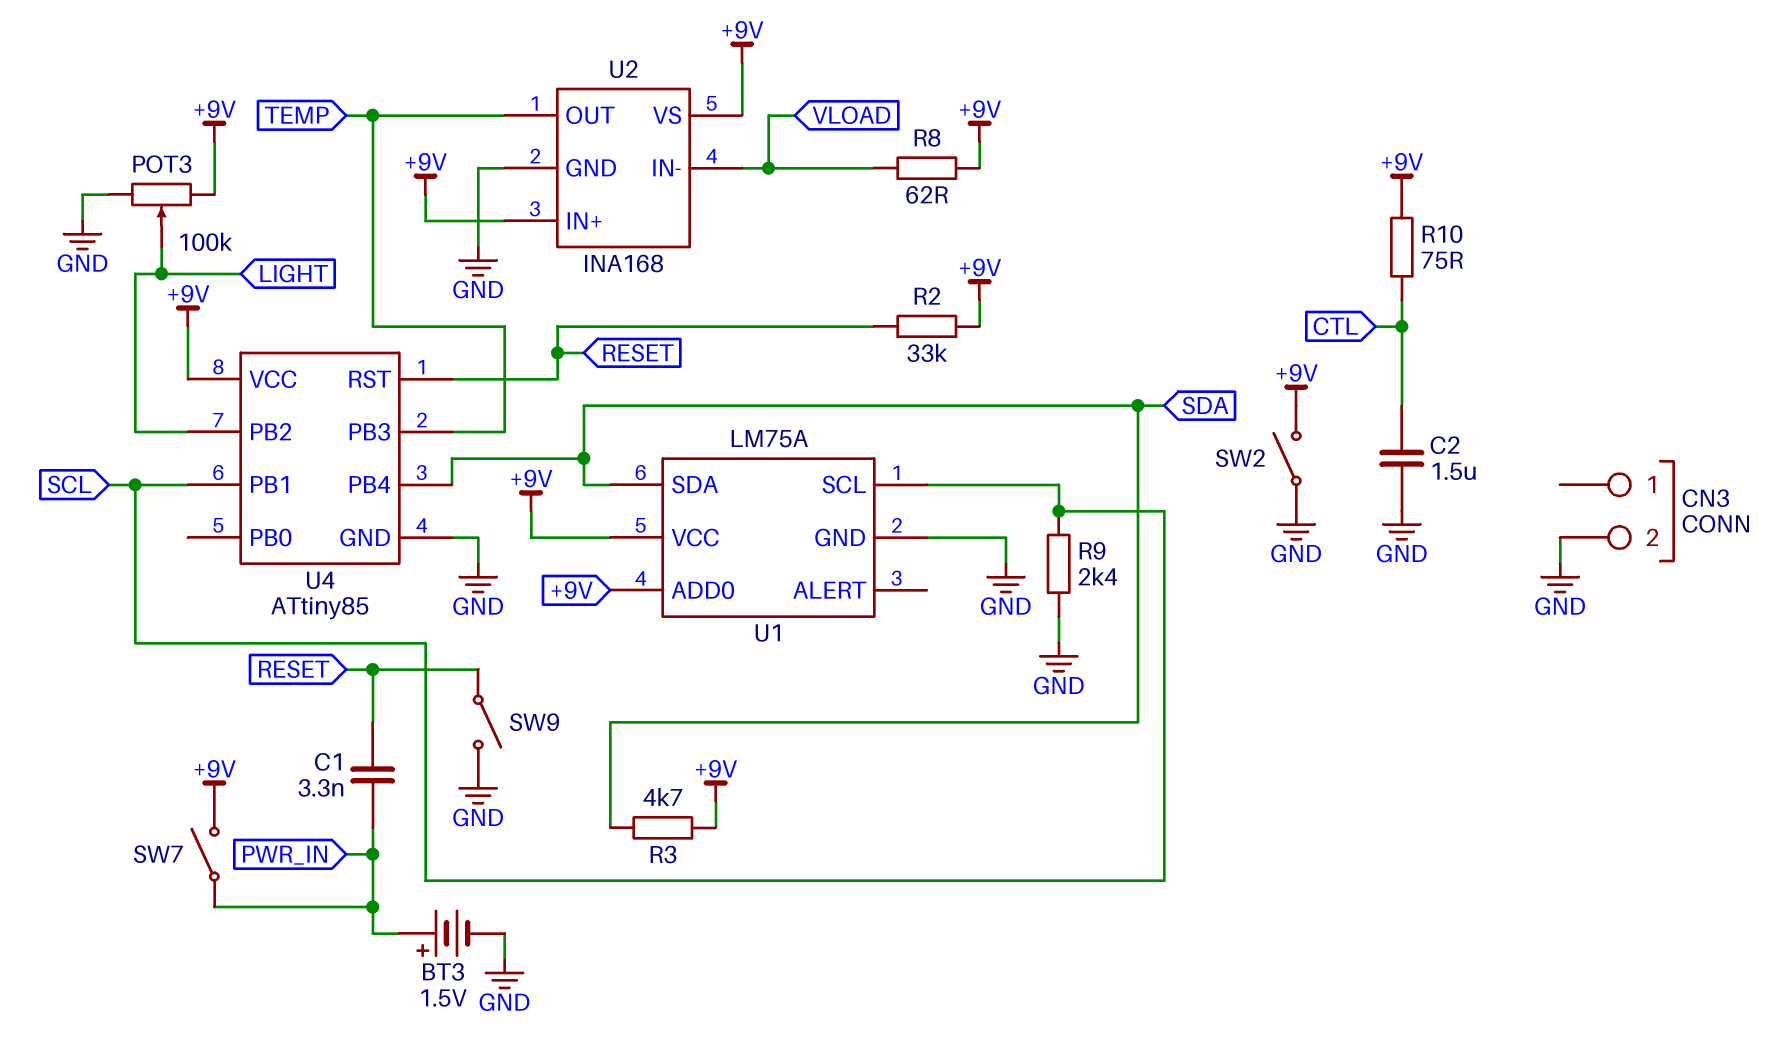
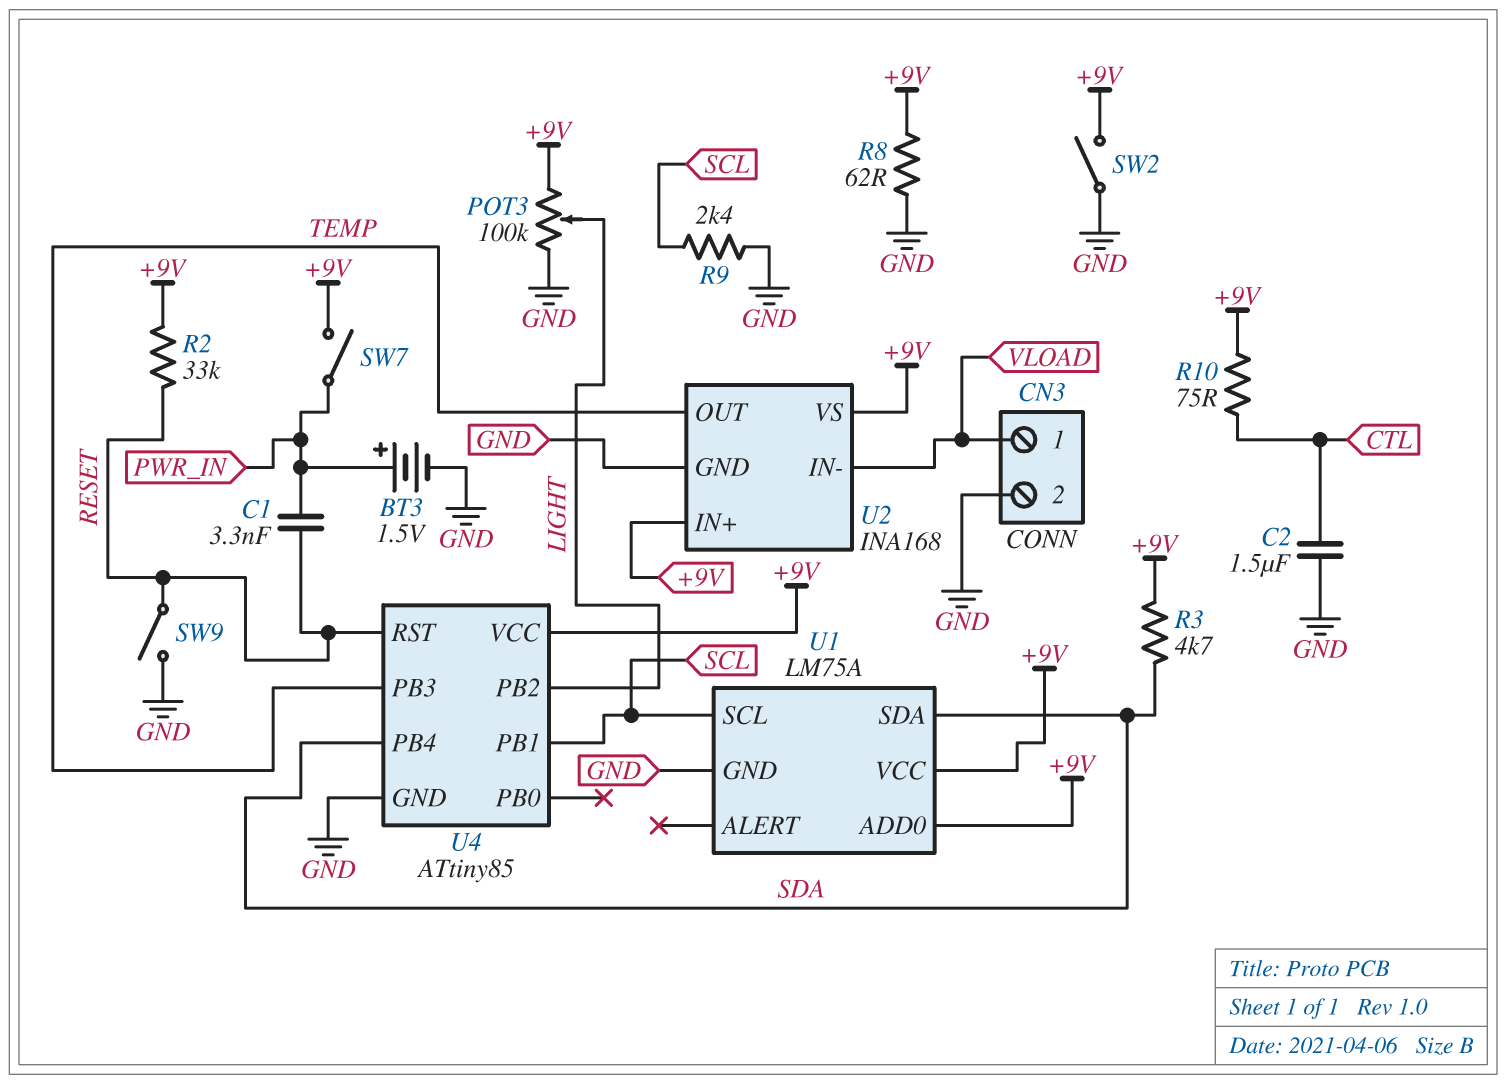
CN3 pin 1: none -> VLOAD
R8: 62 (+9V, VLOAD) -> 62 (+9V, GND)

